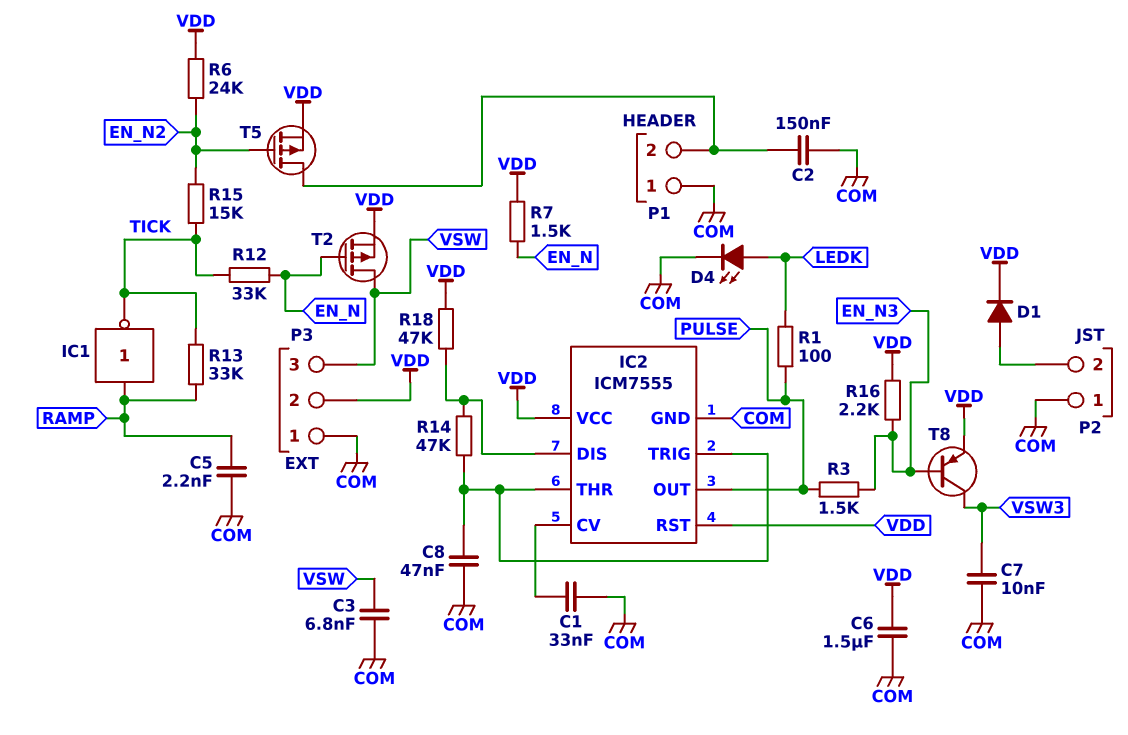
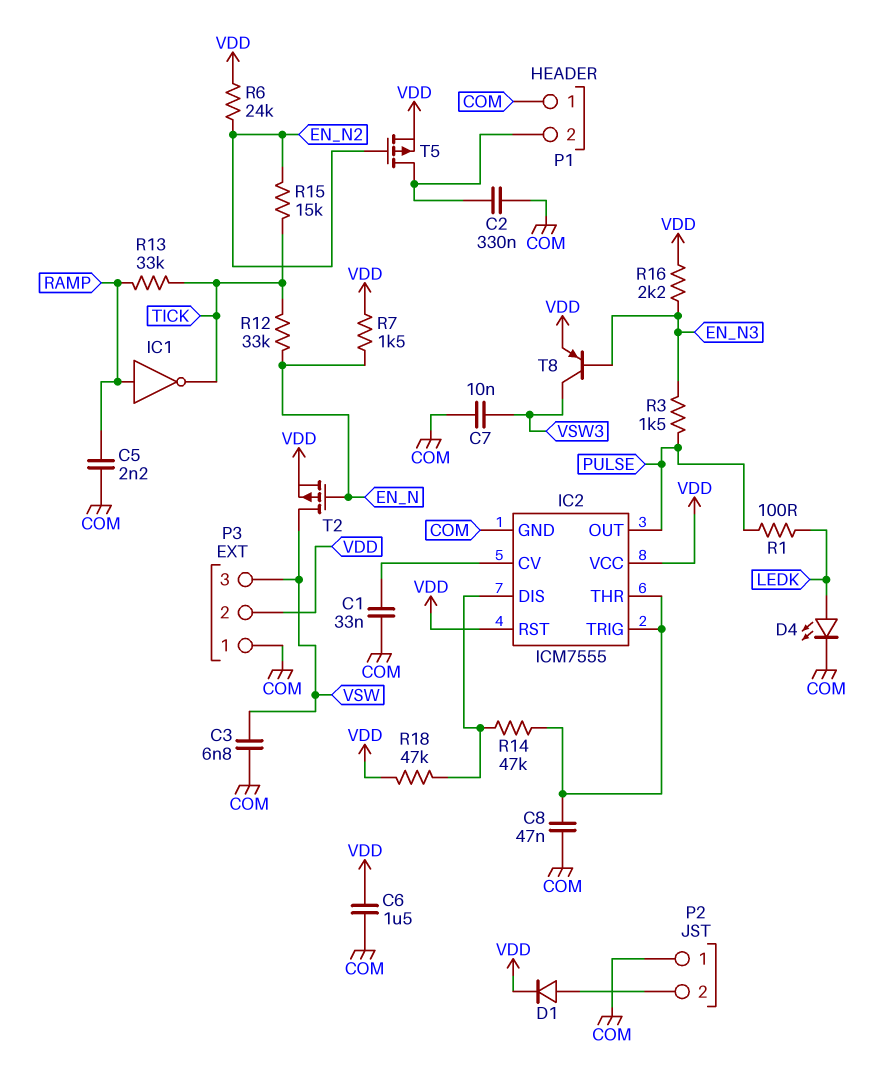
C2: 150nF (COM, P1/2) -> 330nF (COM, P1/2)

